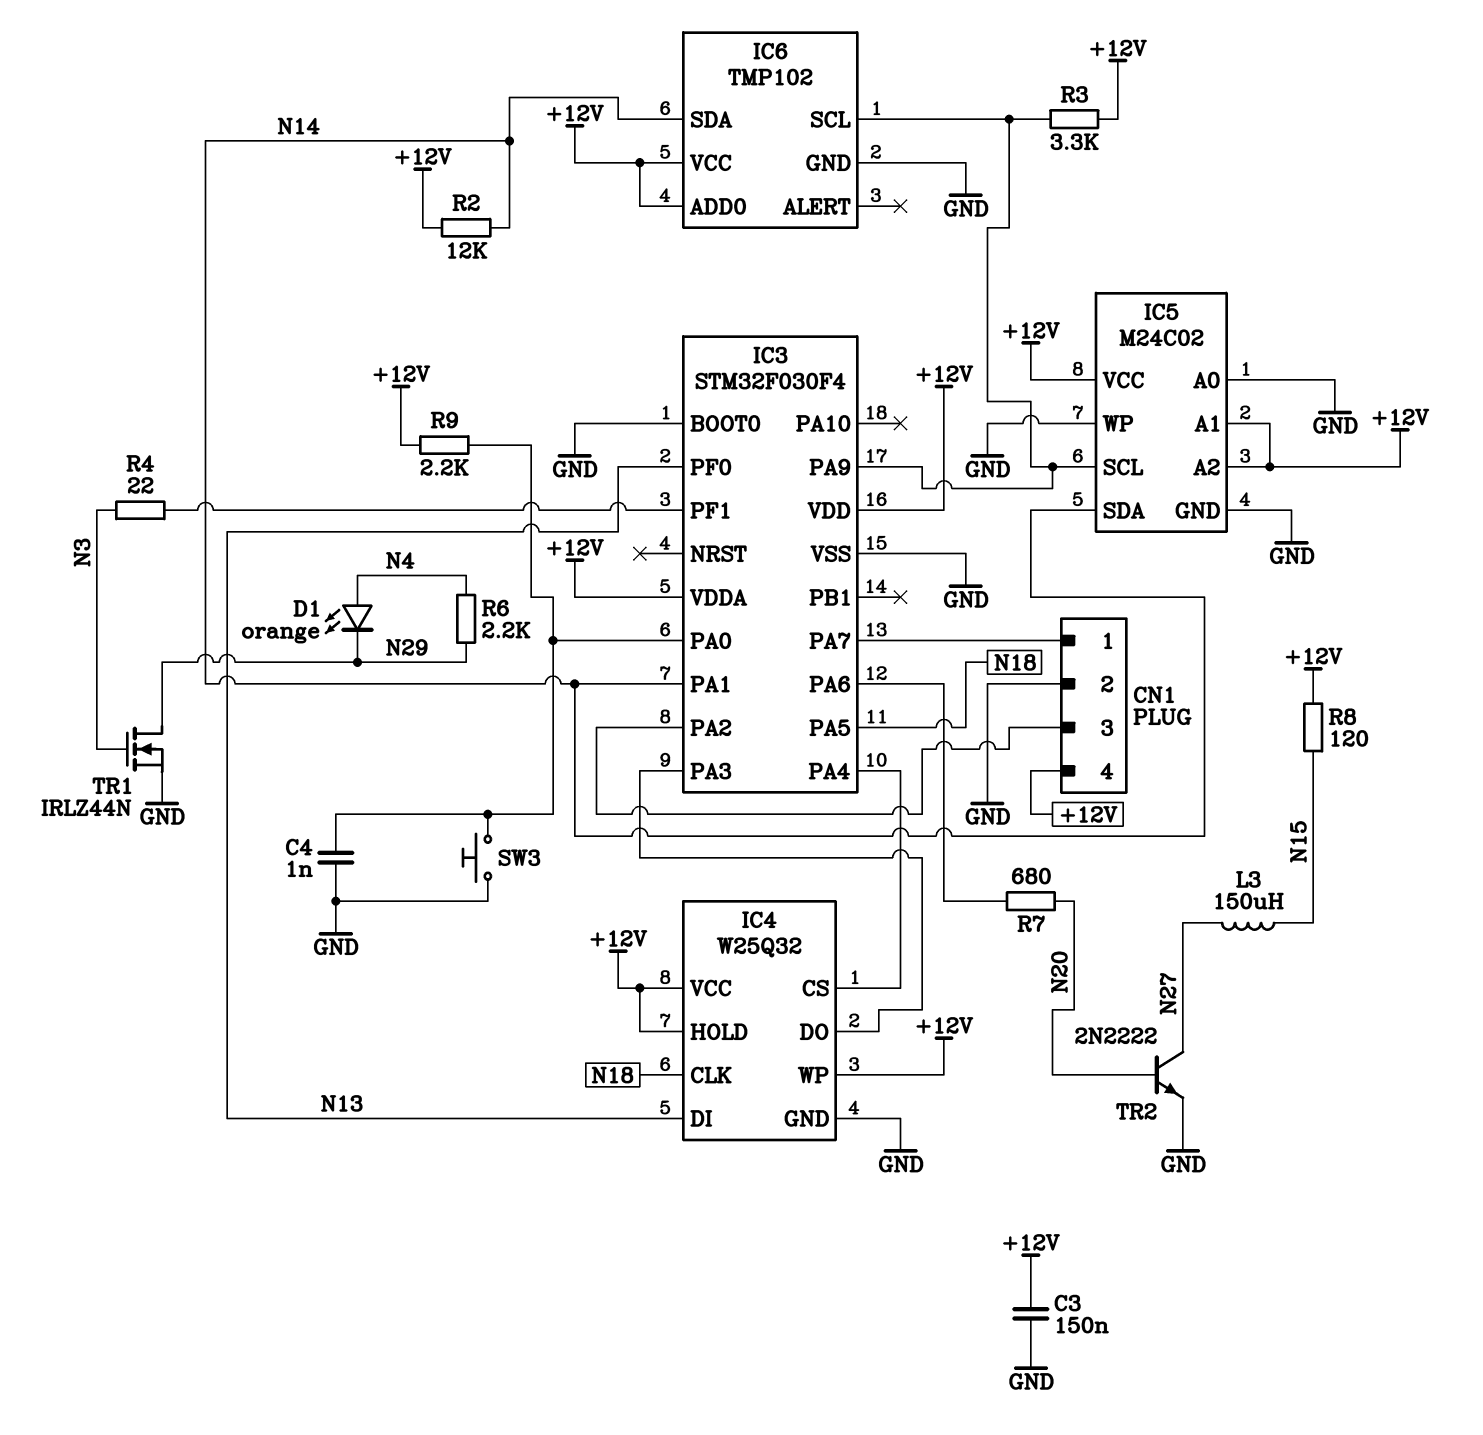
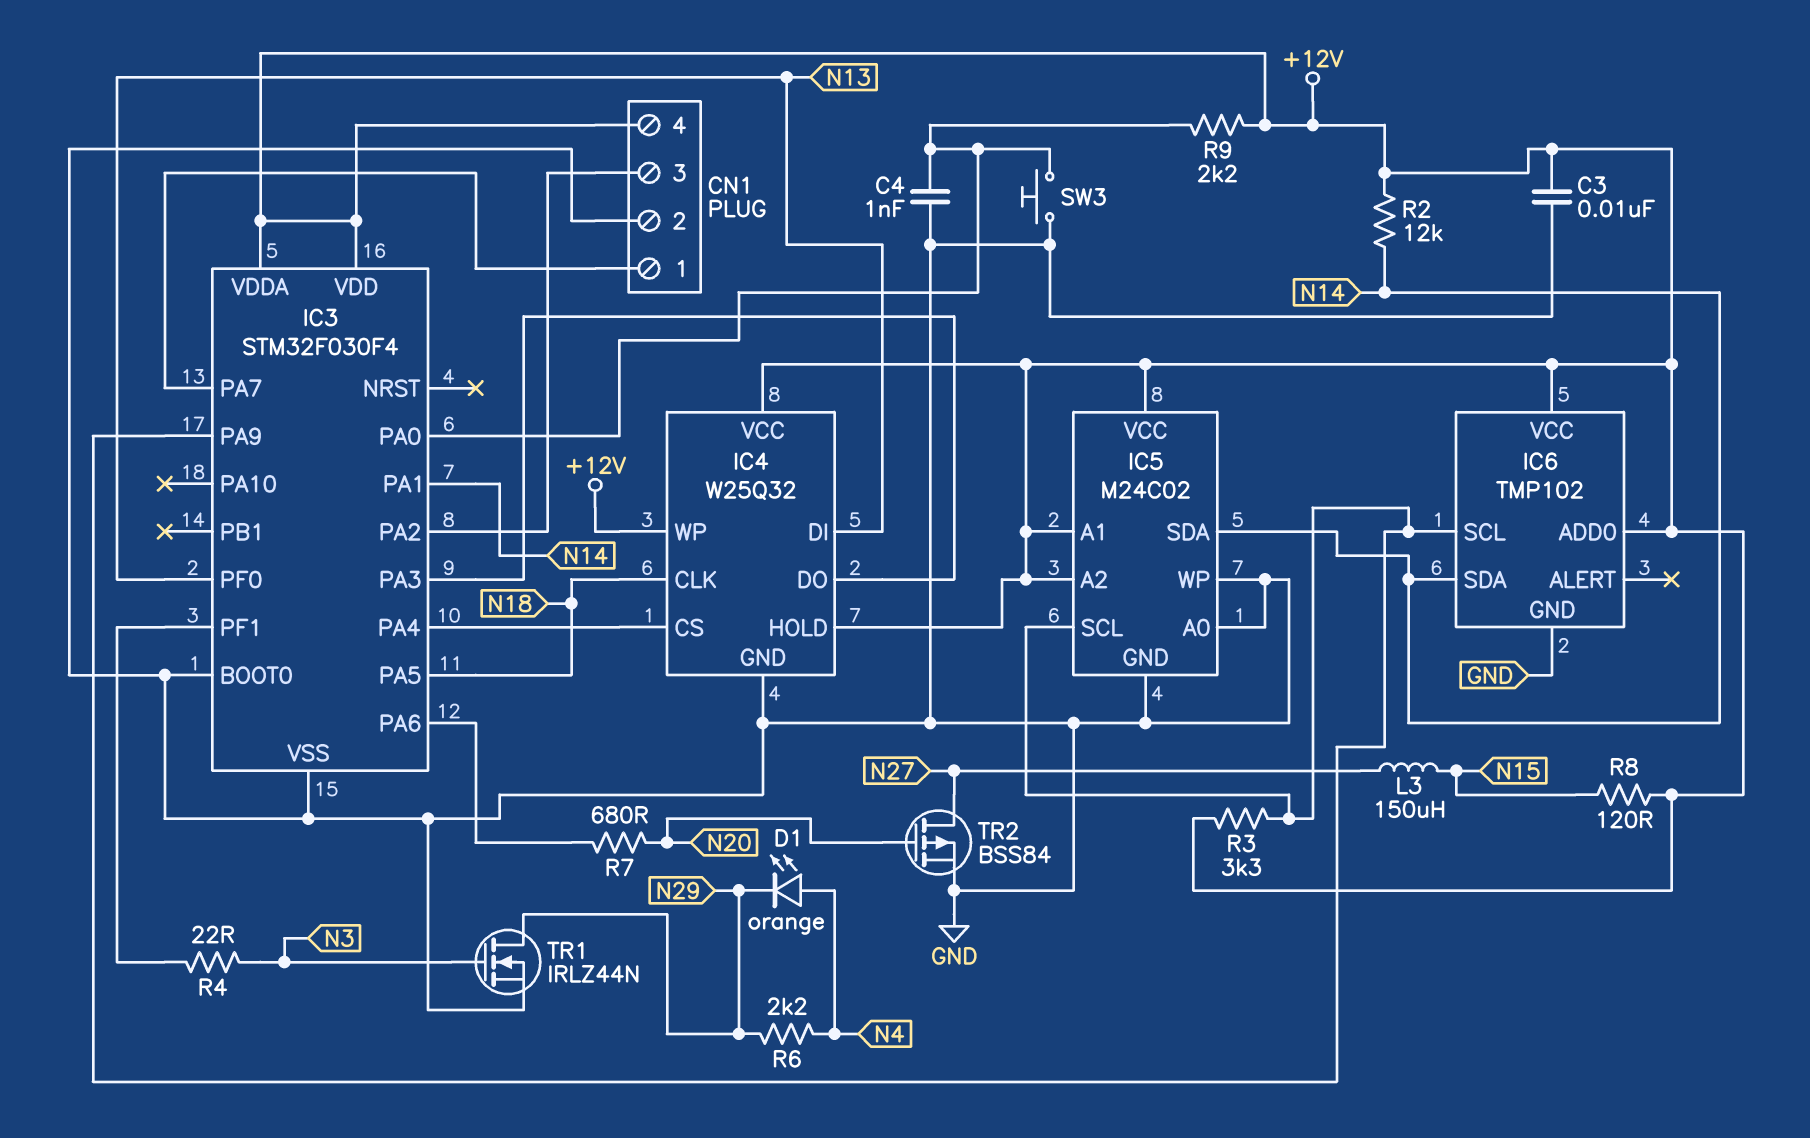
C3: 150nF (+12V, GND) -> 10nF (+12V, GND)
TR2: NPN 2N2222 (B N20, C N27, E GND) -> PMOS BSS84 (G N20, D N27, S GND)

